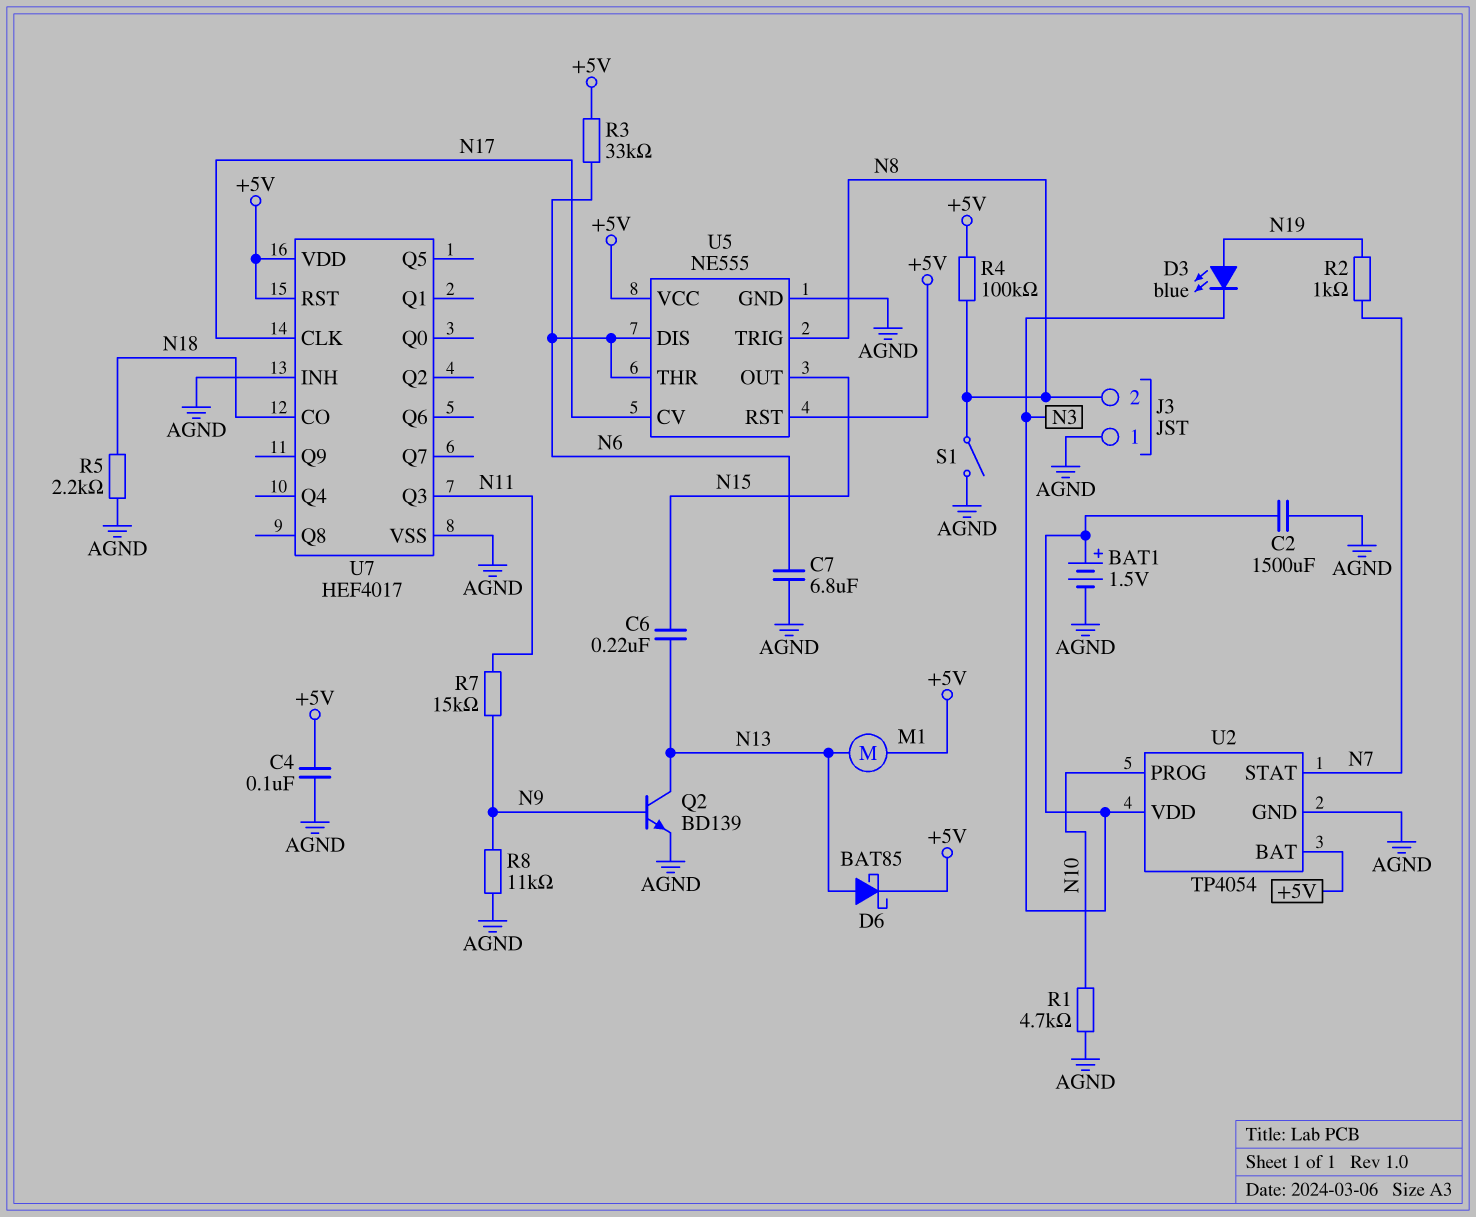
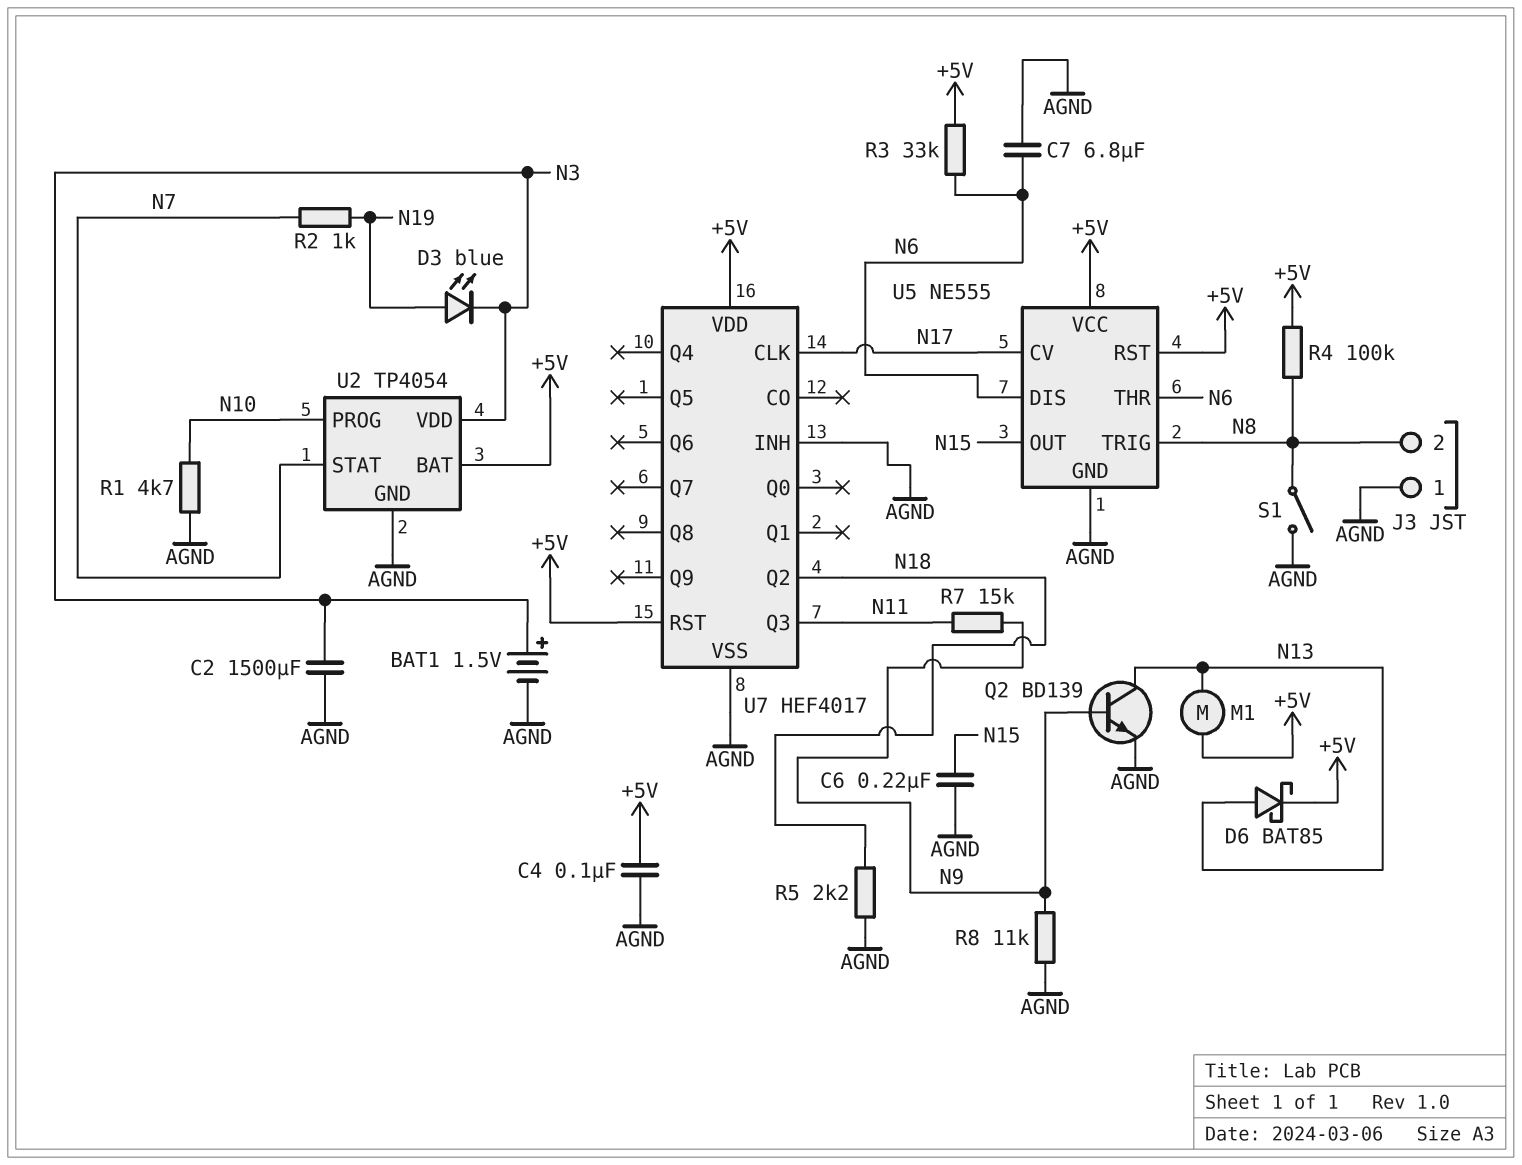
C6: 220nF (N13, N15) -> 220nF (AGND, N15)
U7 pin CO: N18 -> none
U7 pin Q2: none -> N18

